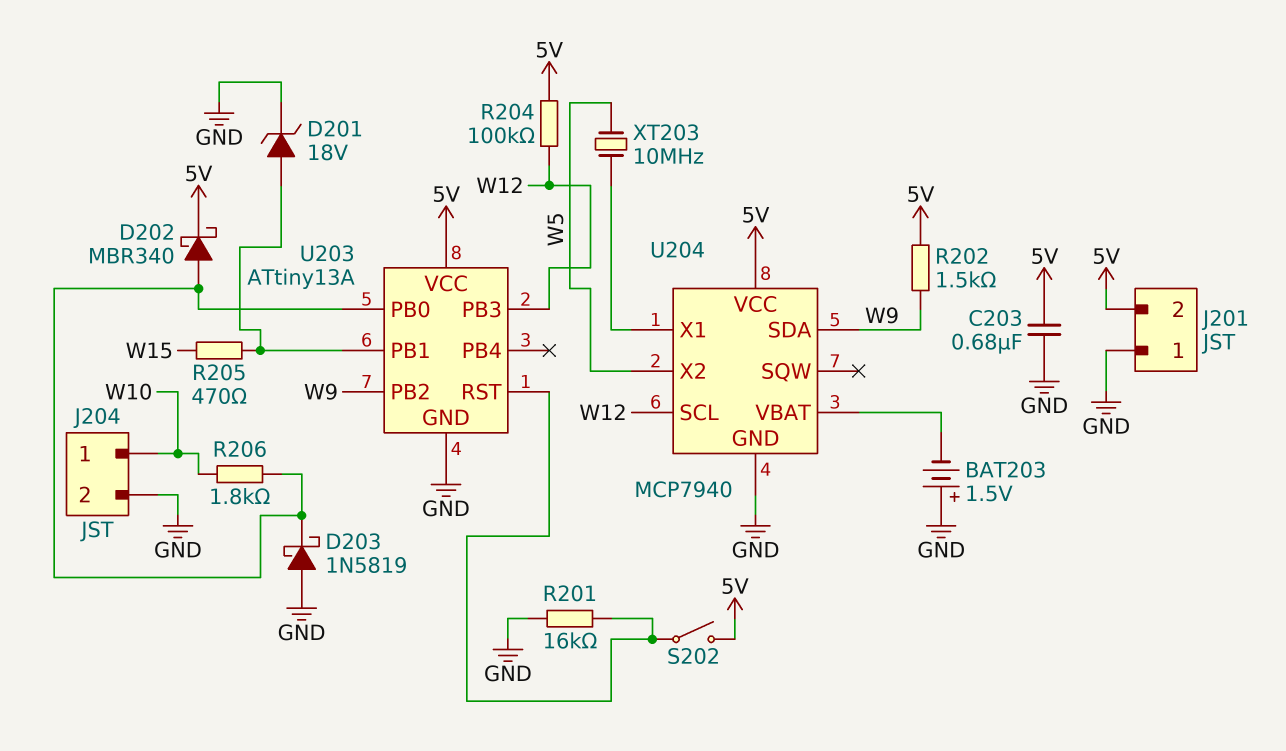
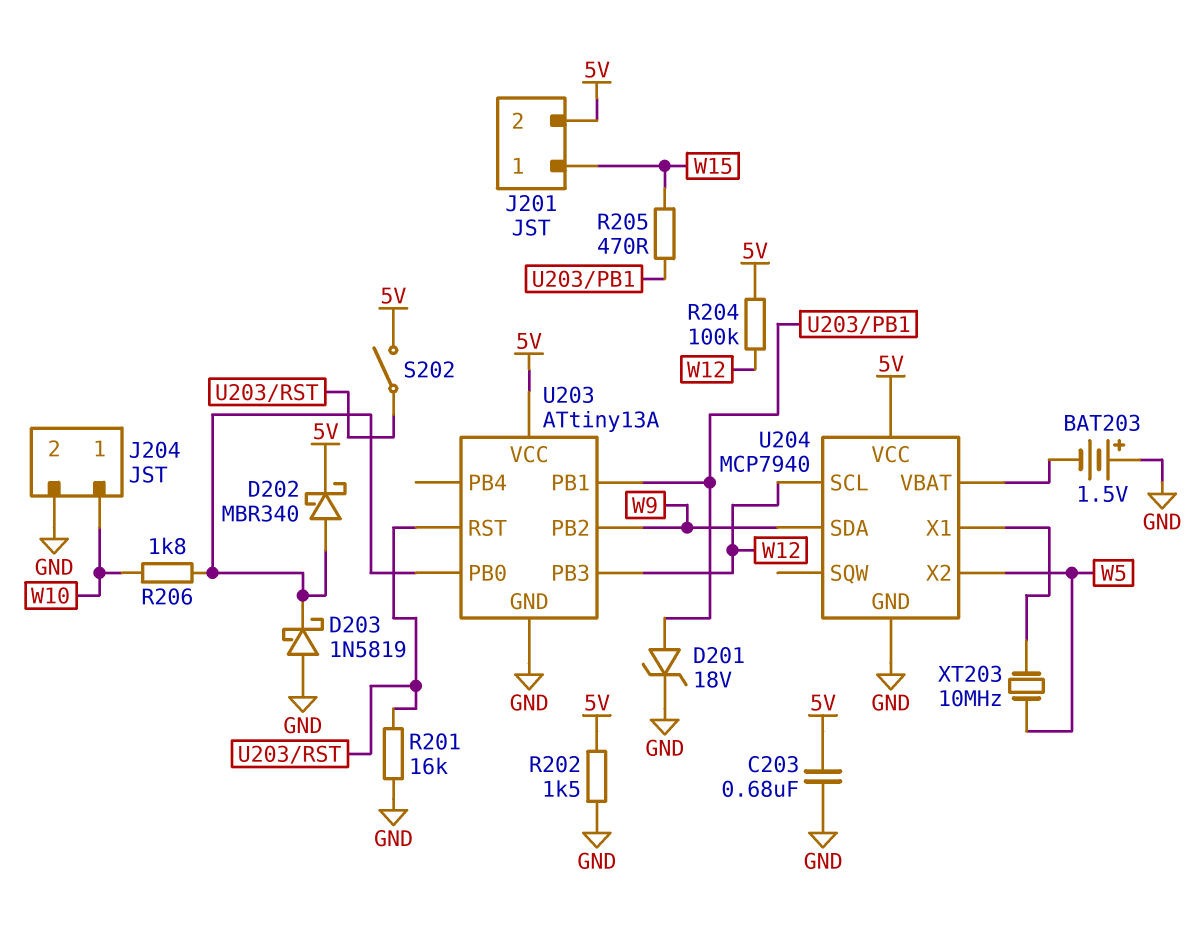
J201 pin 1: GND -> W15
R202: 1.5k (5V, W9) -> 1.5k (5V, GND)

